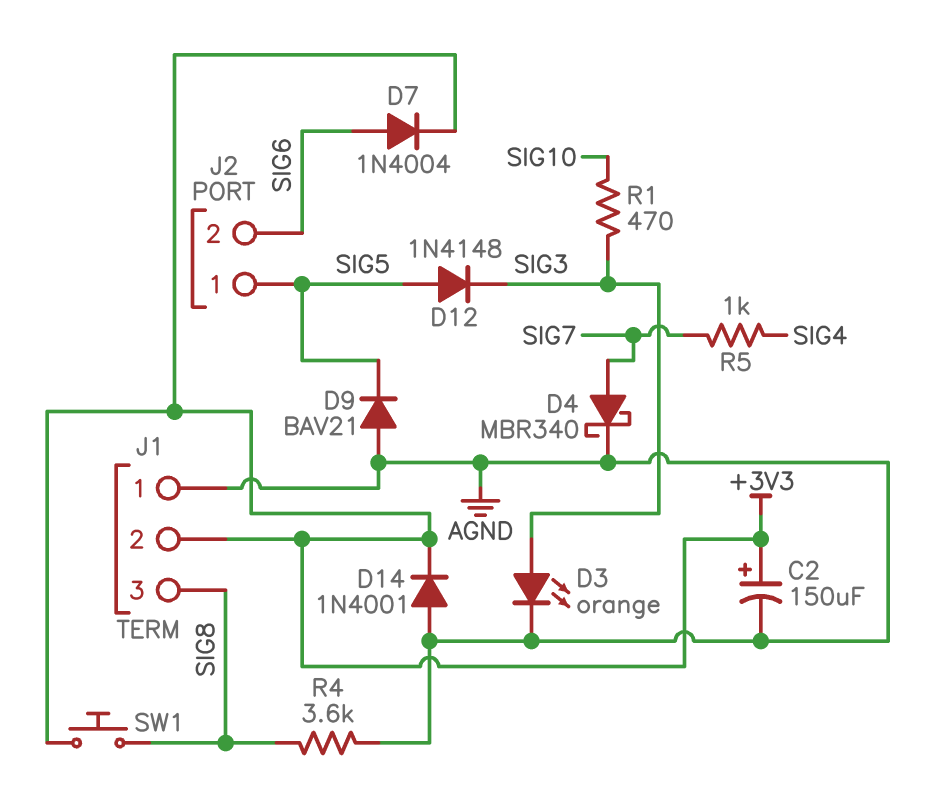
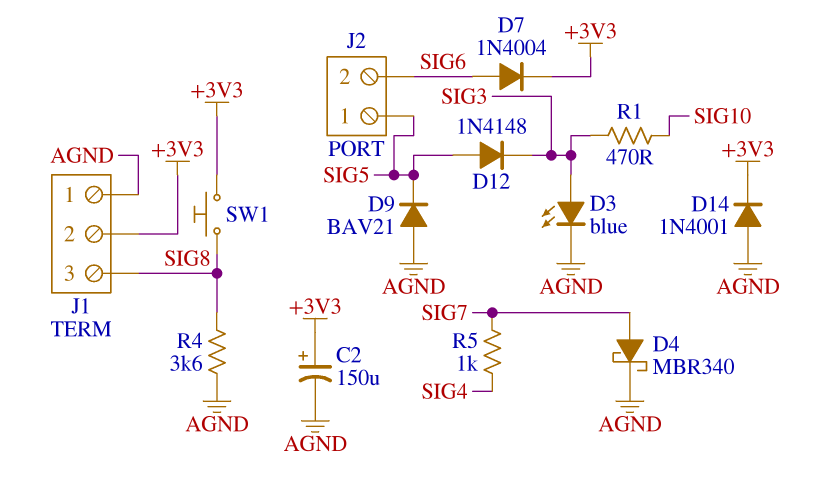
D3: LED orange (A SIG3, K AGND) -> LED blue (A SIG3, K AGND)

